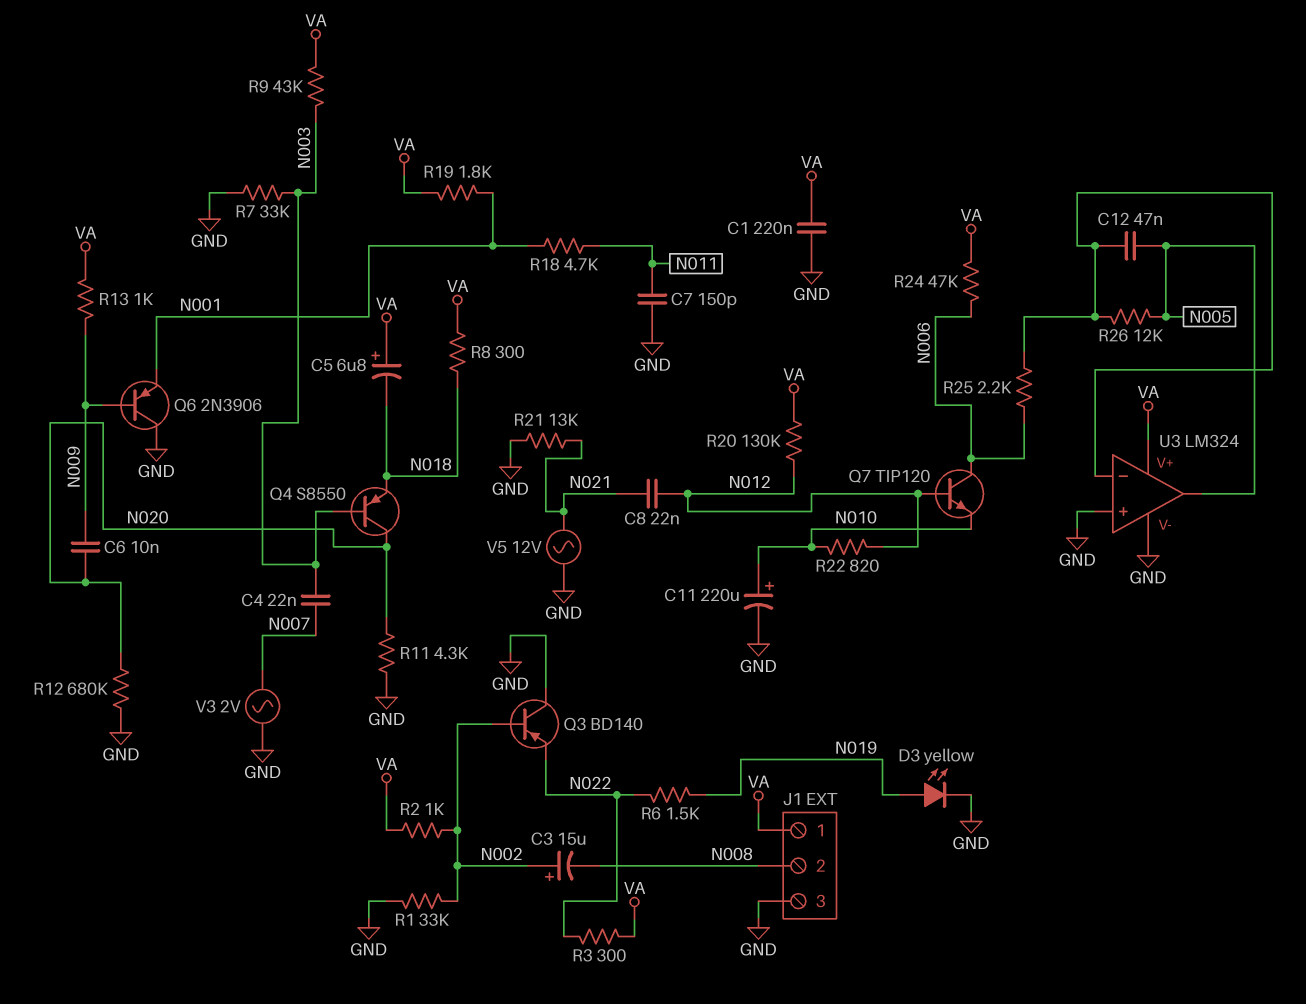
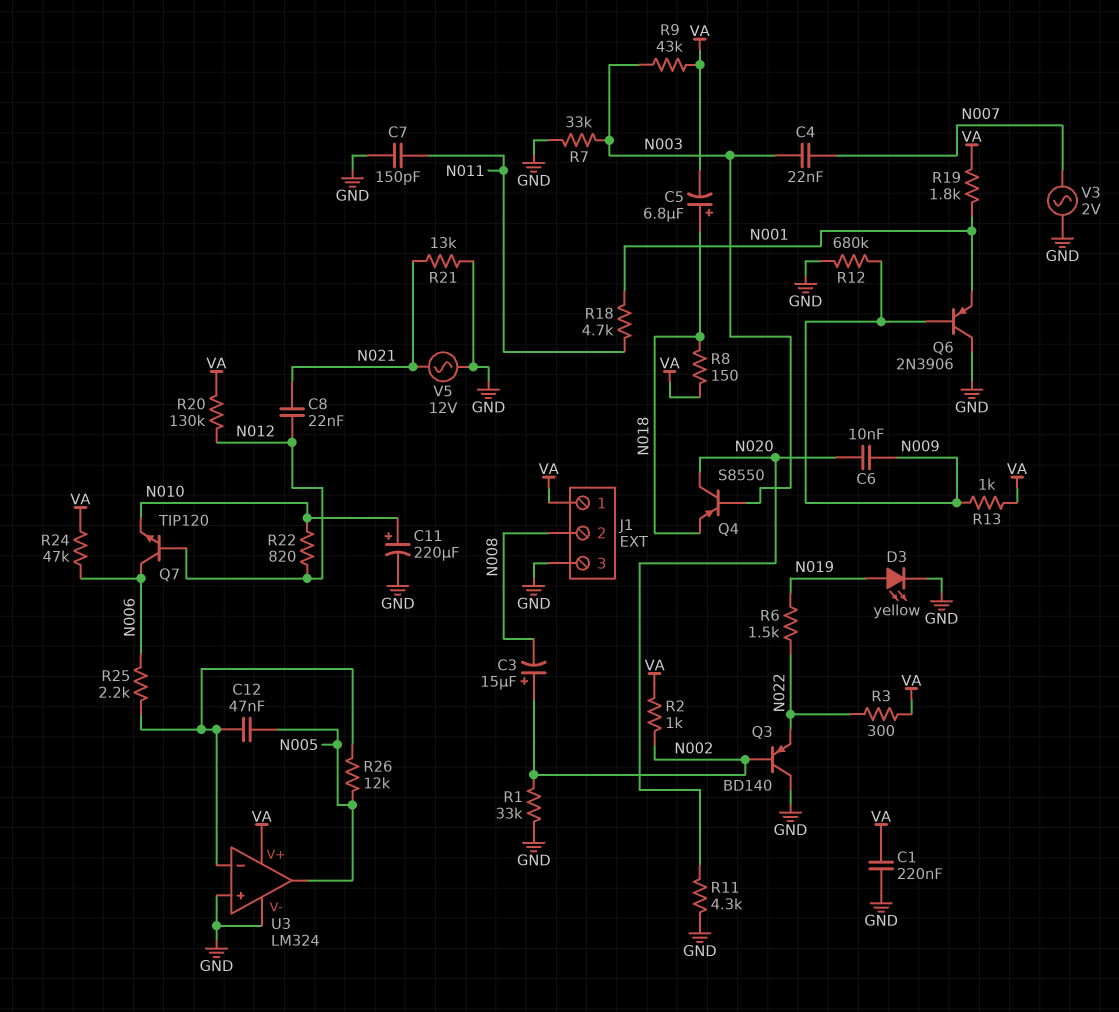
C5: 6.8uF (plus VA, minus N018) -> 6.8uF (plus N018, minus VA)
R8: 300 (N018, VA) -> 150 (N018, VA)
R12: 680k (GND, N020) -> 680k (GND, N009)

